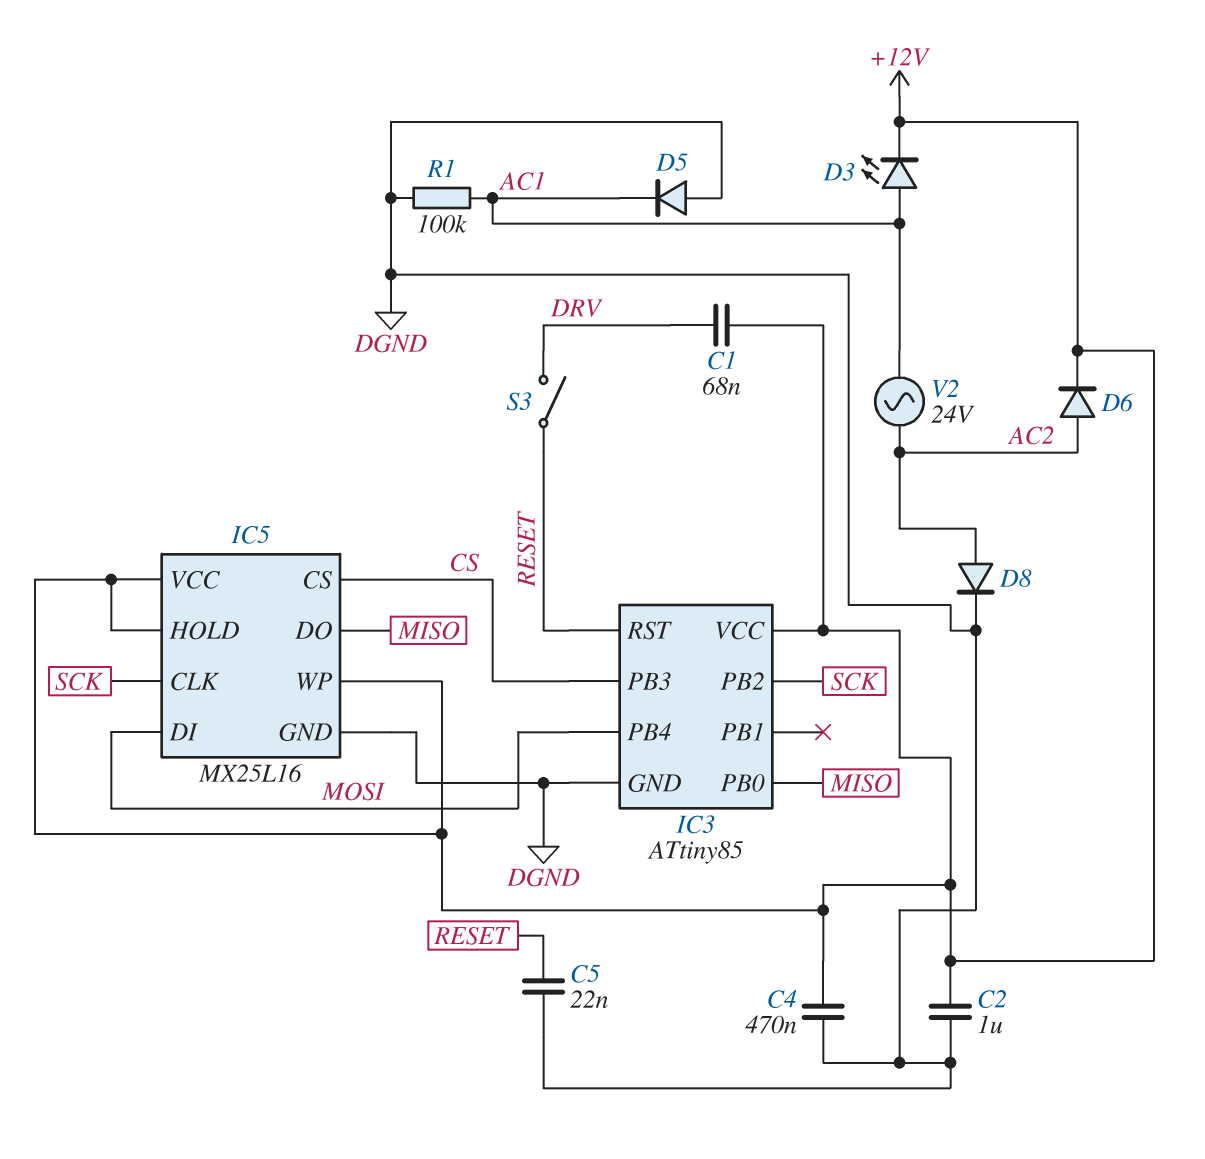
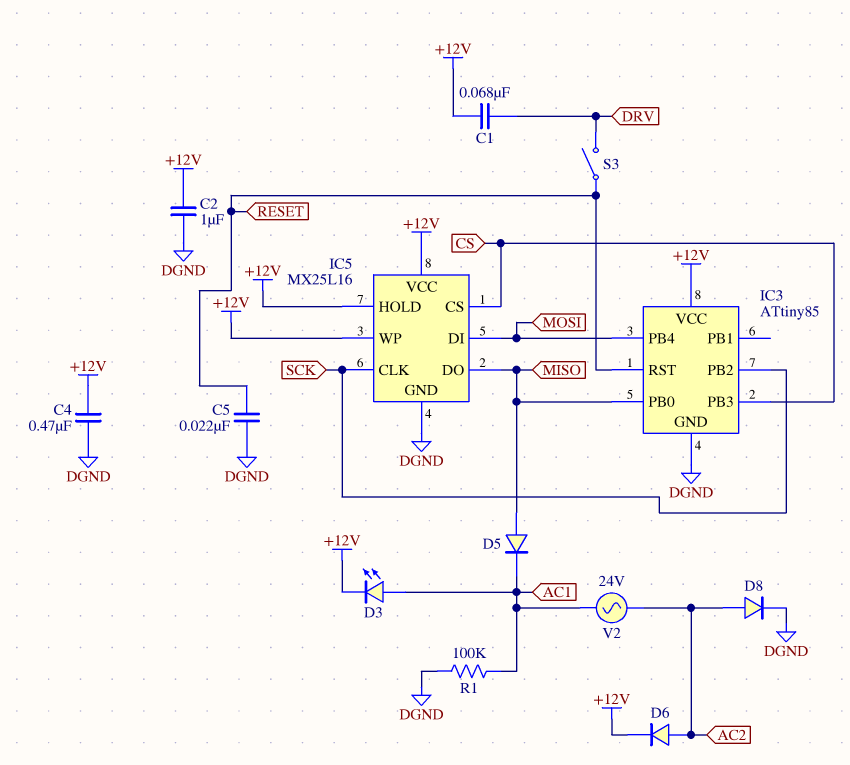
D5: diode (A DGND, K AC1) -> diode (A MISO, K AC1)

